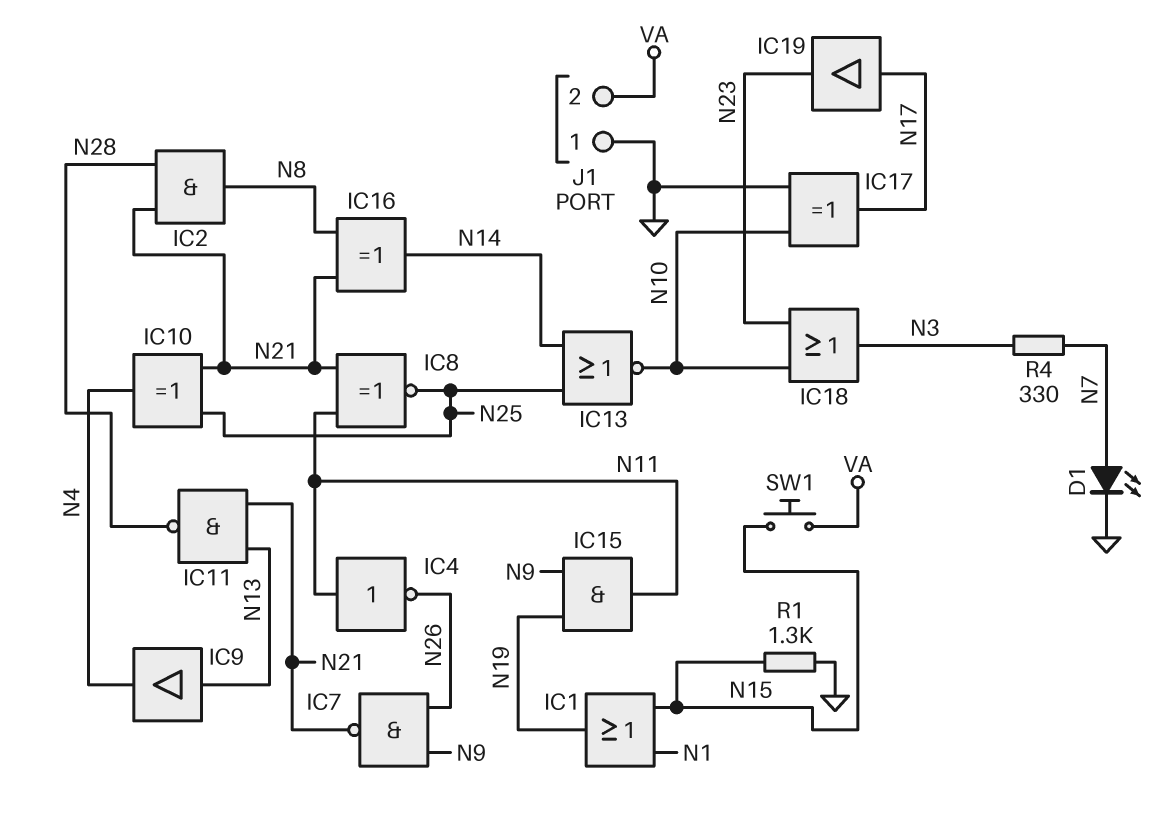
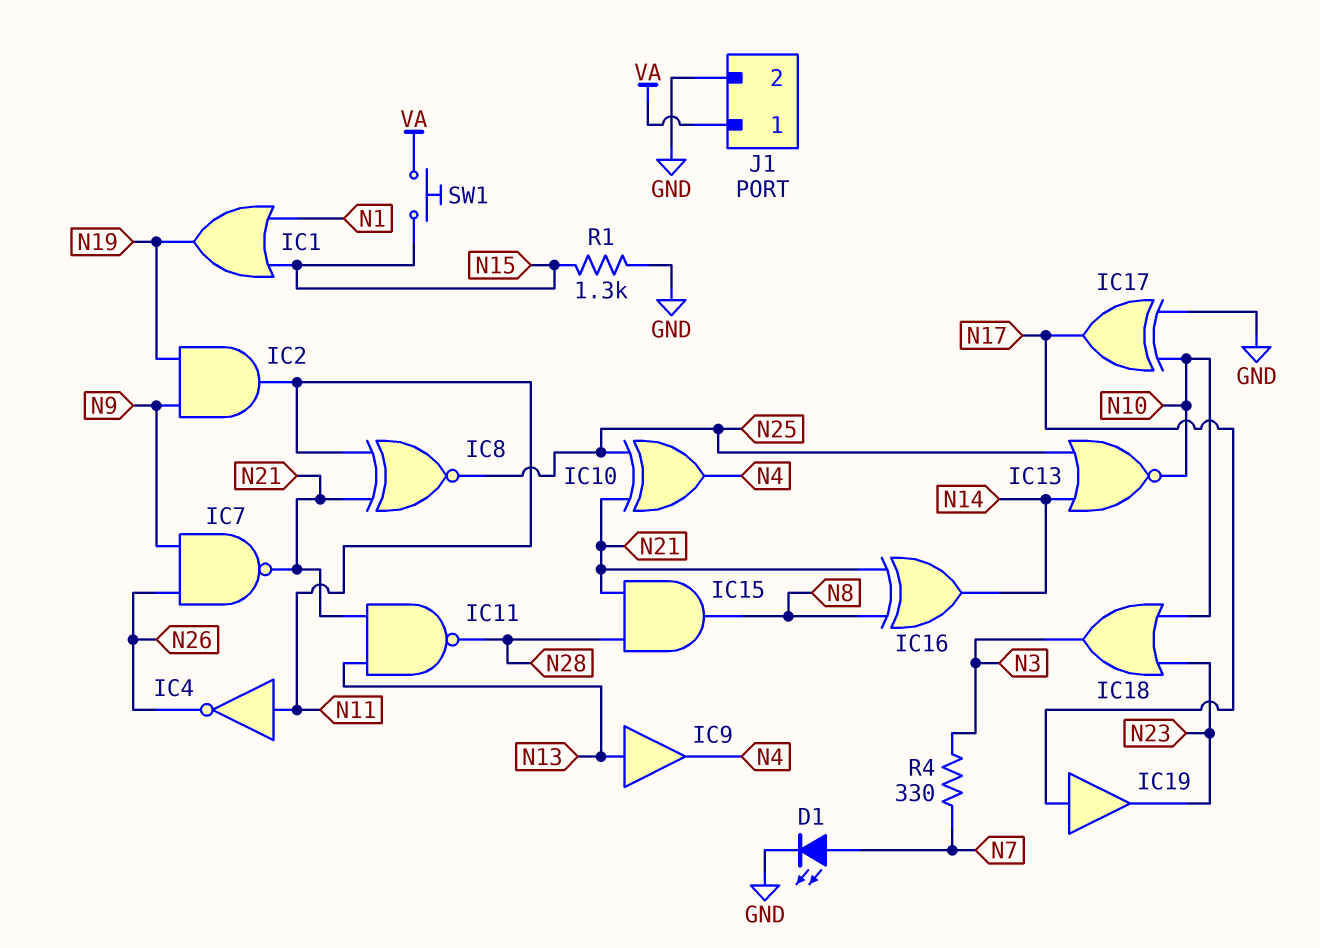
IC2: AND (in N21, in N28, out N8) -> AND (in N9, in N19, out N11)
IC15: AND (in N9, in N19, out N11) -> AND (in N21, in N28, out N8)
J1 pin 1: GND -> VA
J1 pin 2: VA -> GND

